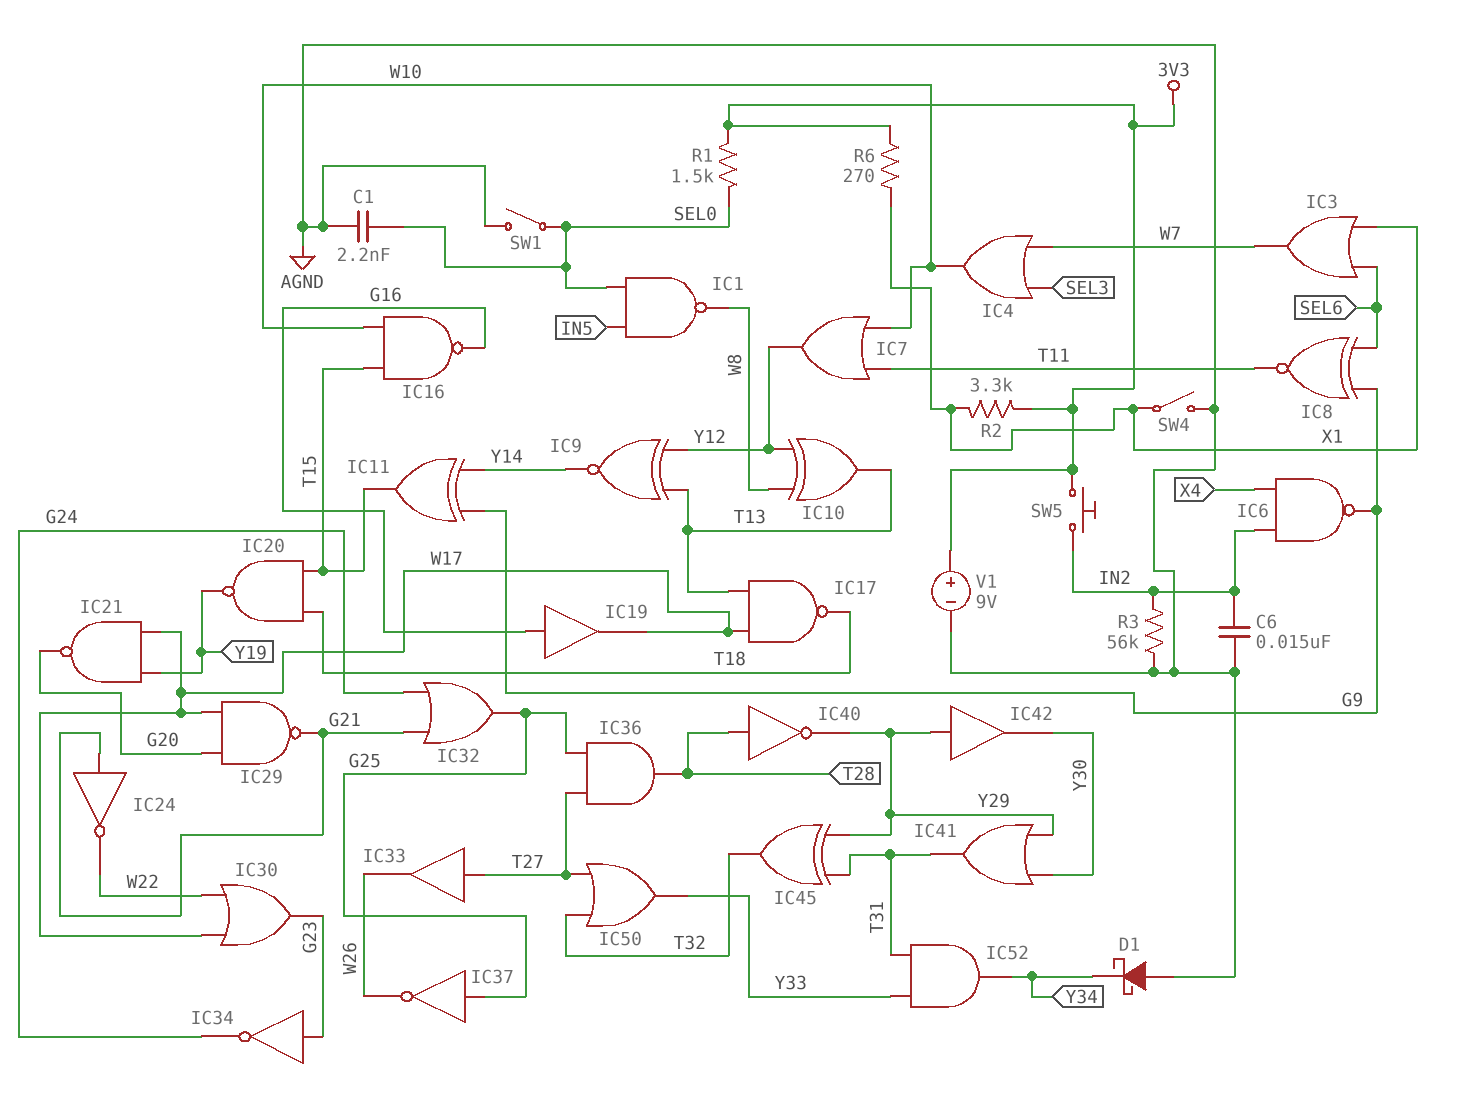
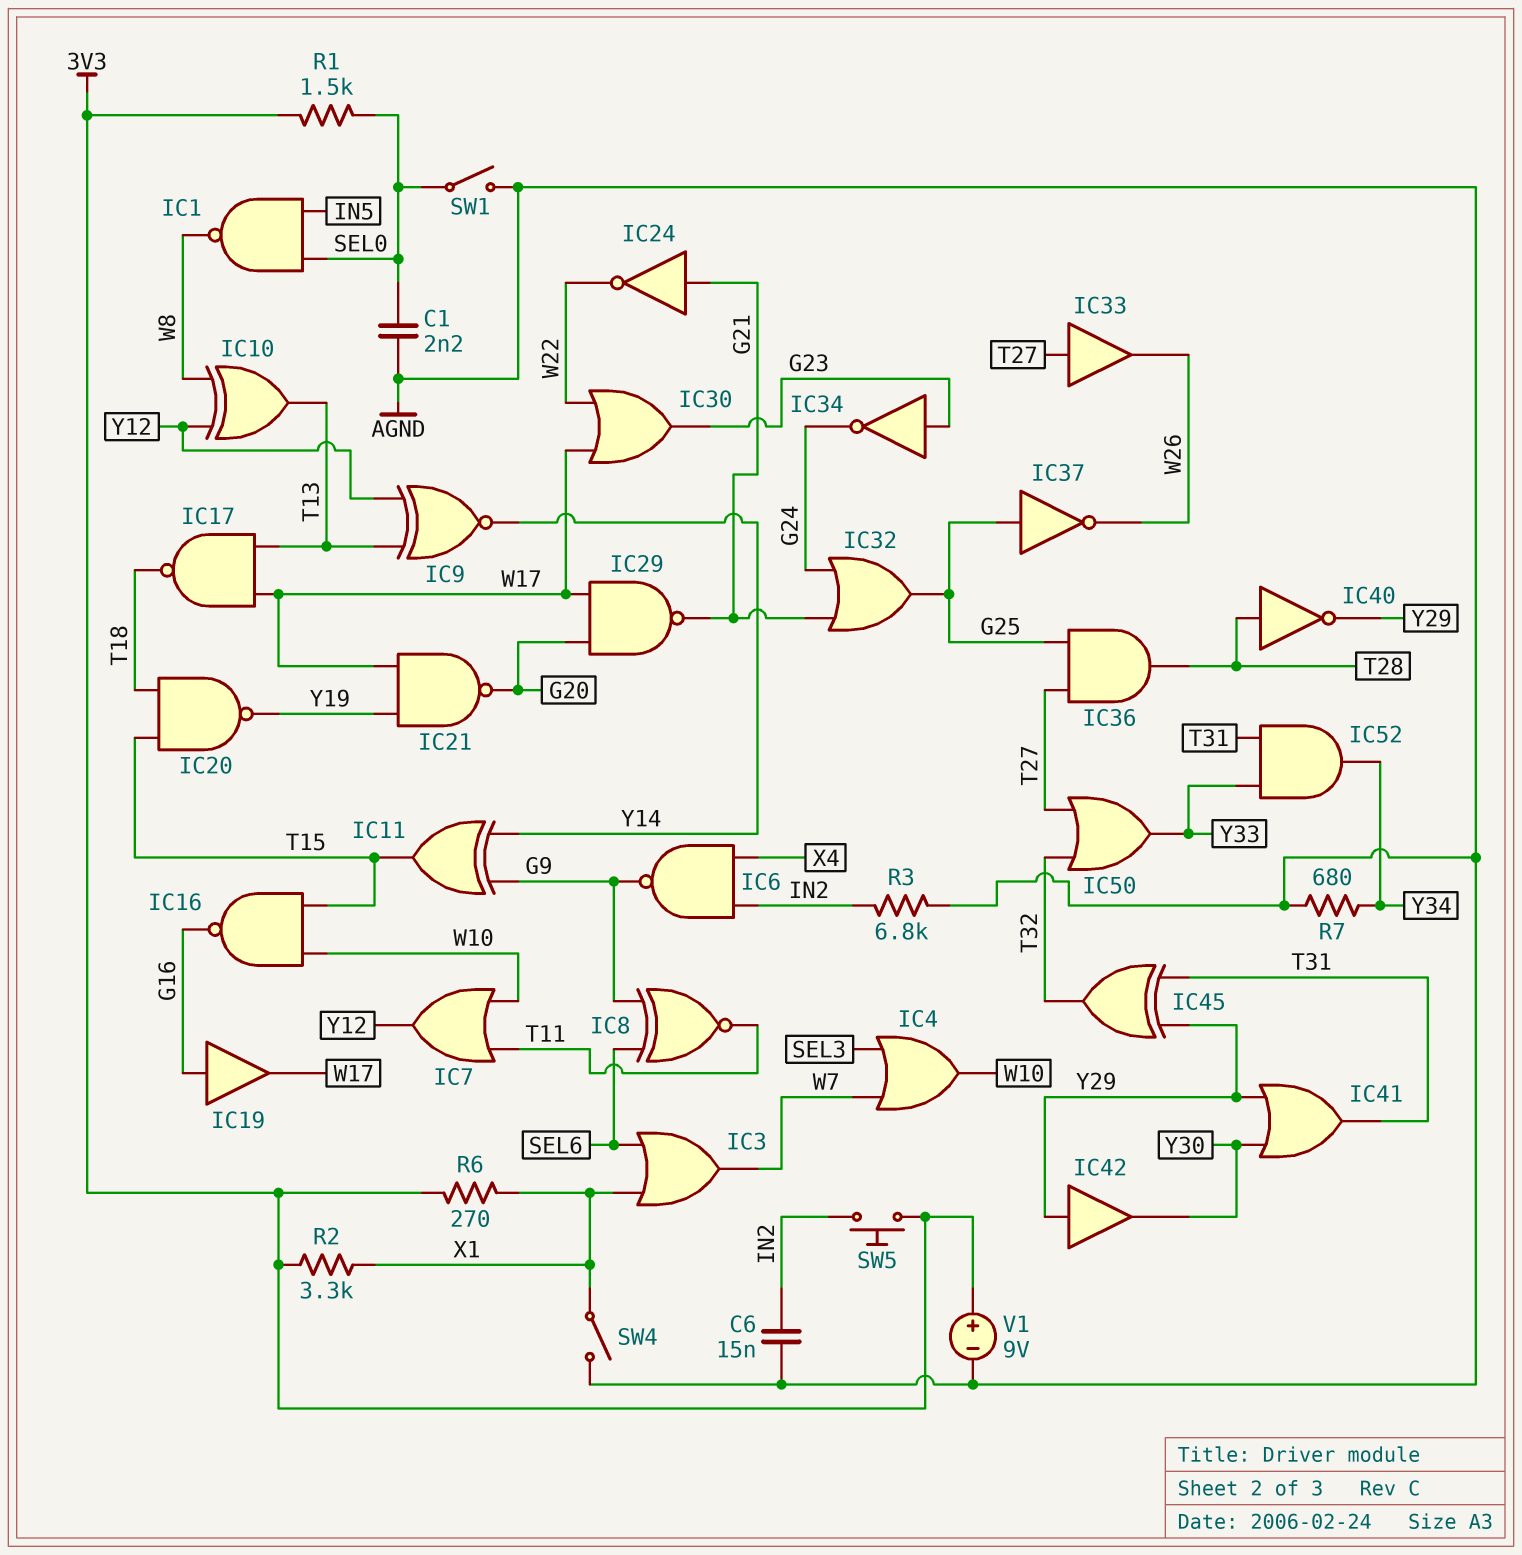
D1: schottky (A AGND, K Y34) -> none
R3: 56k (AGND, IN2) -> 6.8k (AGND, IN2)
R7: none -> 680 (AGND, Y34)

